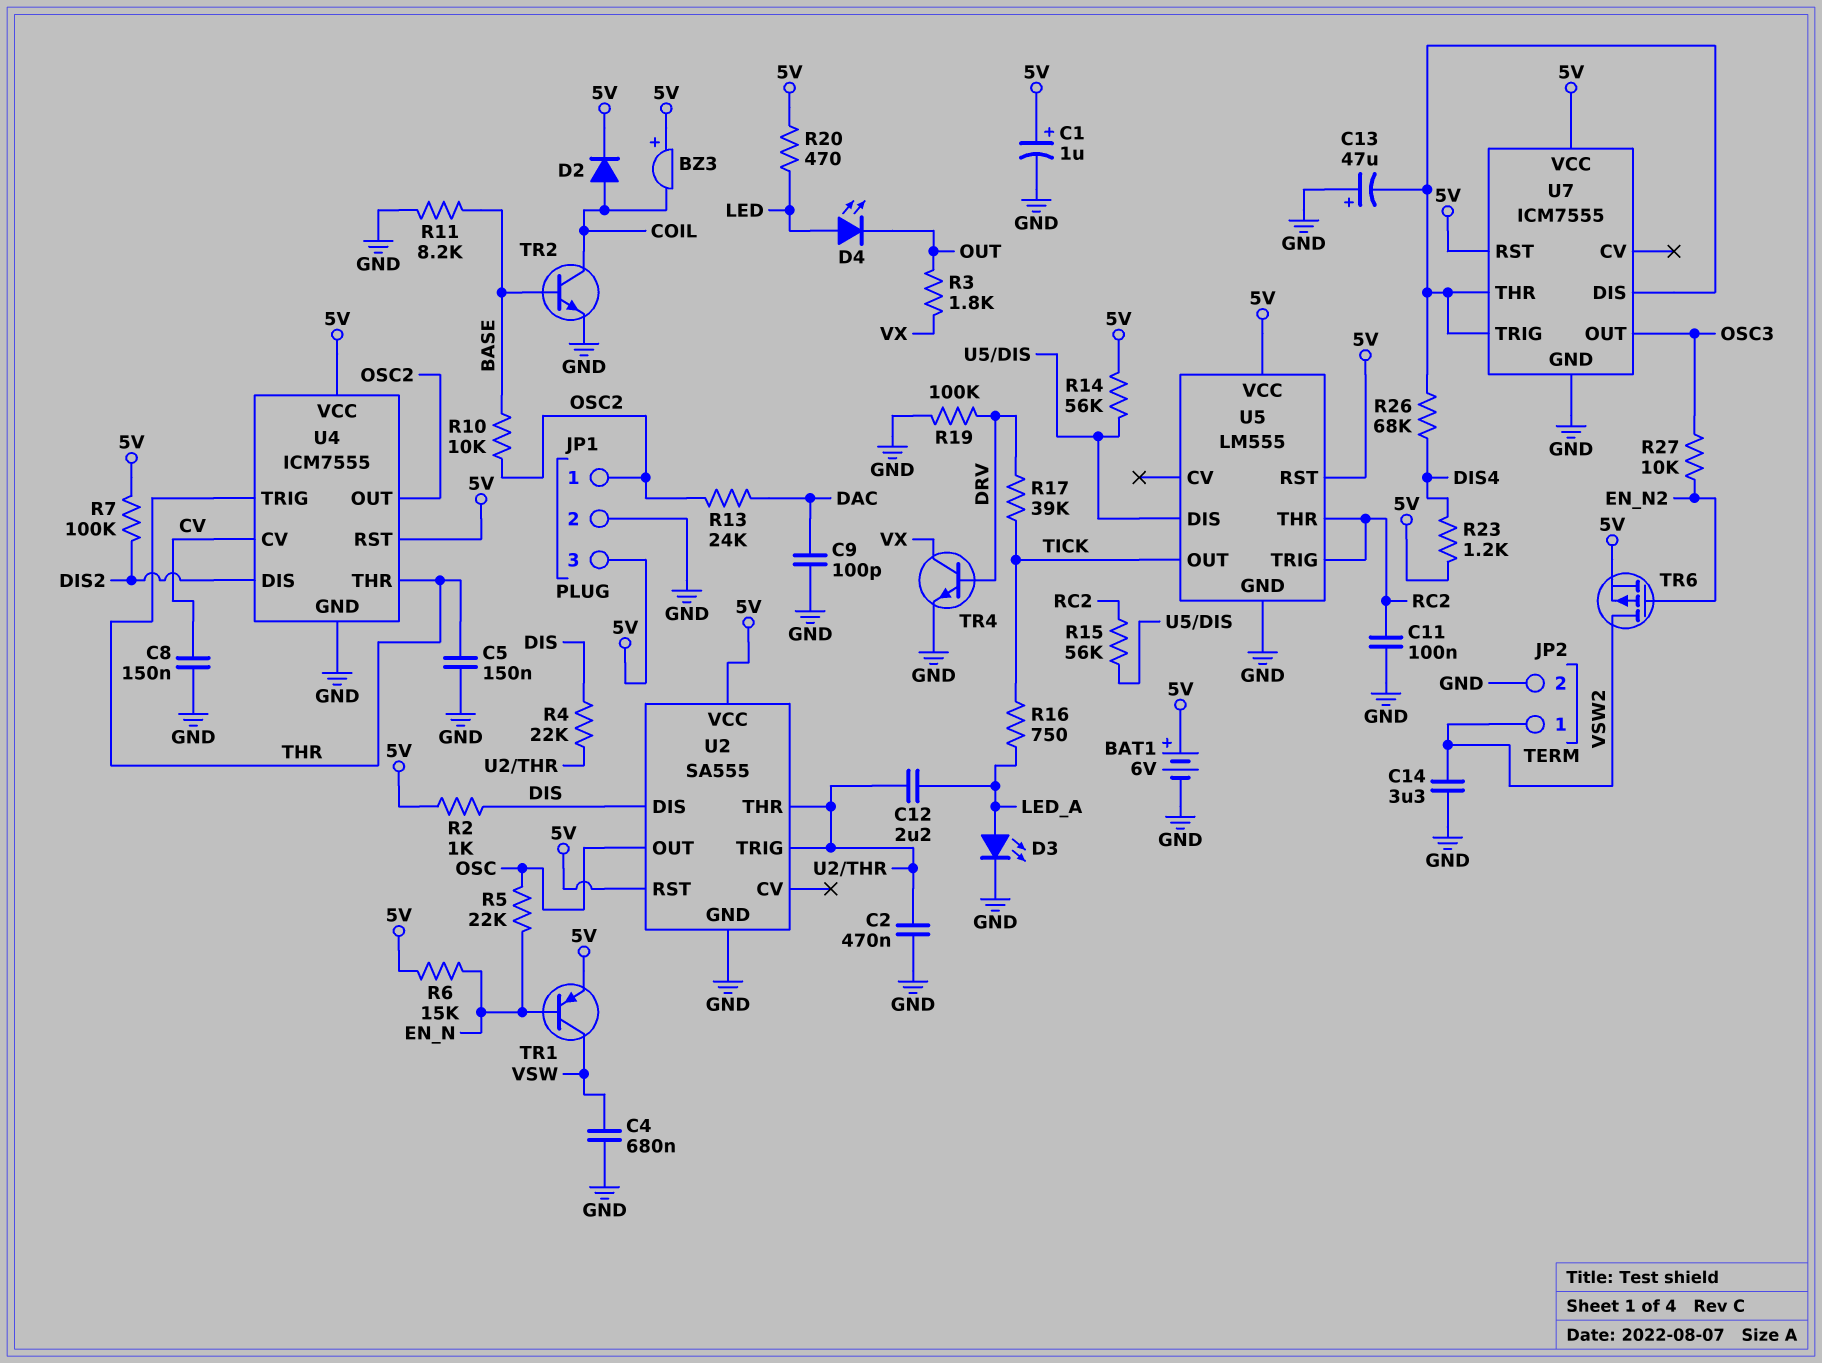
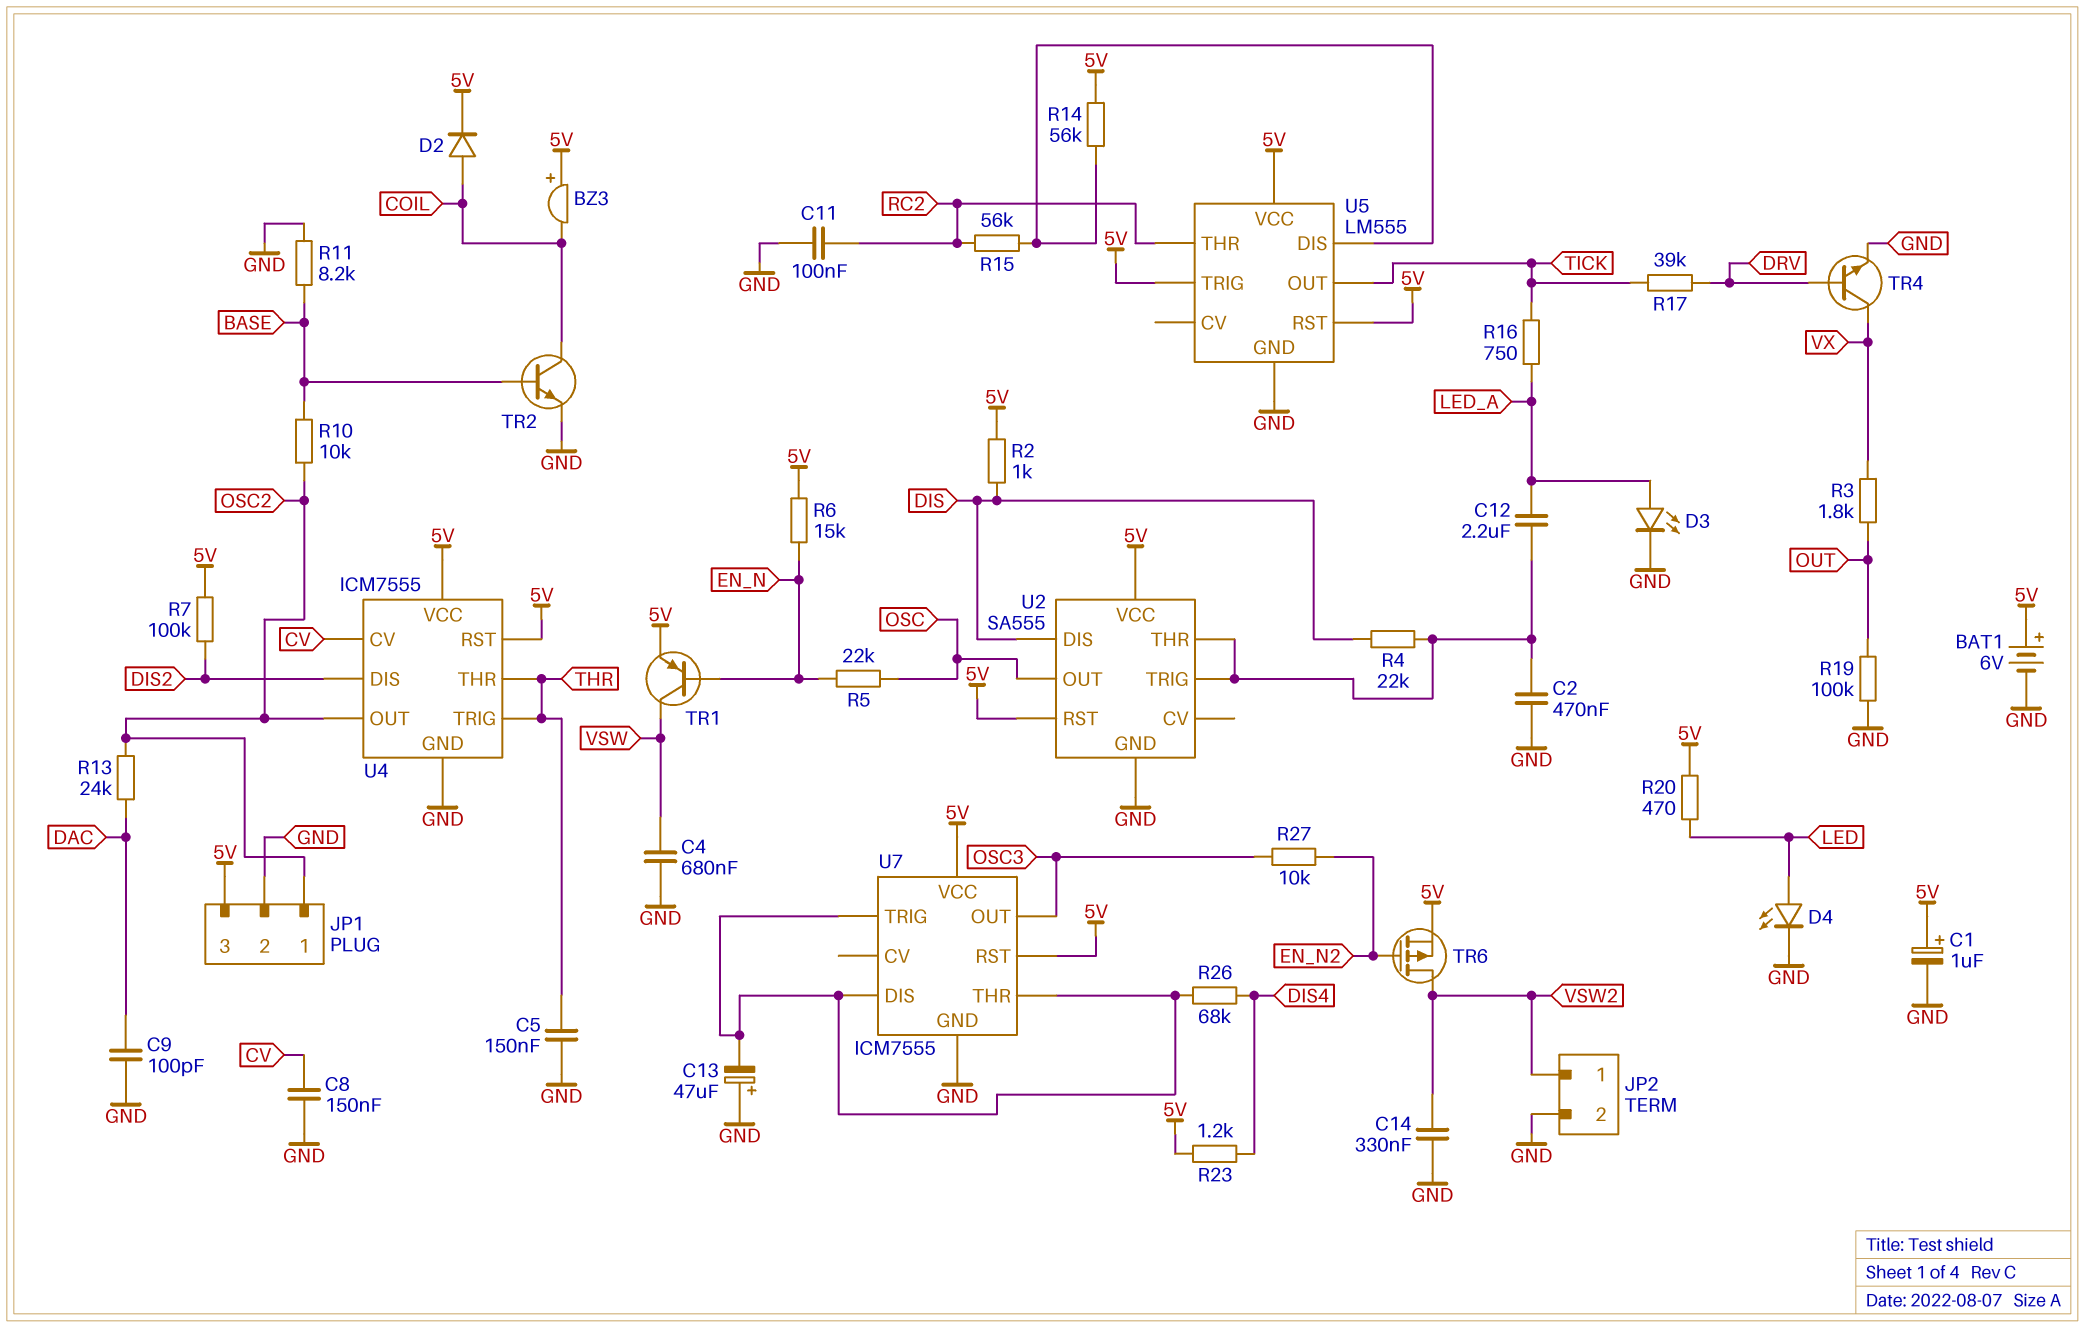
C14: 3.3uF (GND, VSW2) -> 330nF (GND, VSW2)
D4: LED (A LED, K OUT) -> LED (A LED, K GND)
R19: 100k (DRV, GND) -> 100k (GND, OUT)
U5 pin TRIG: RC2 -> 5V

